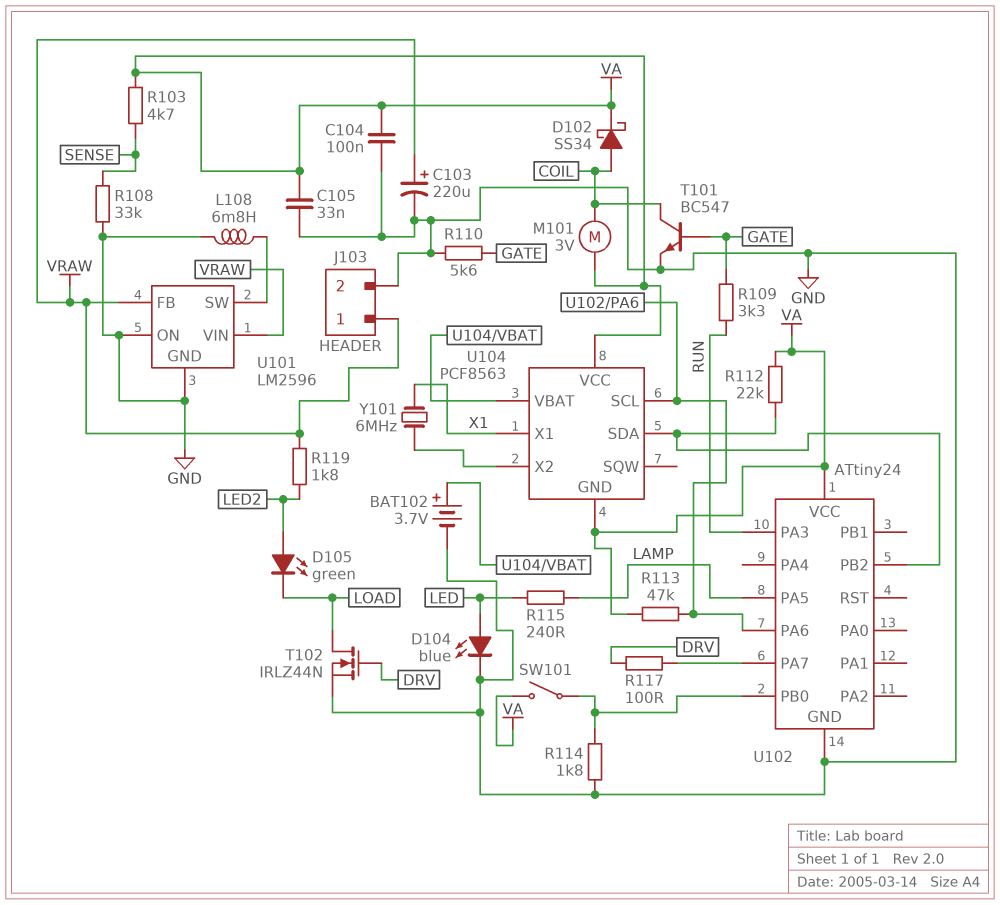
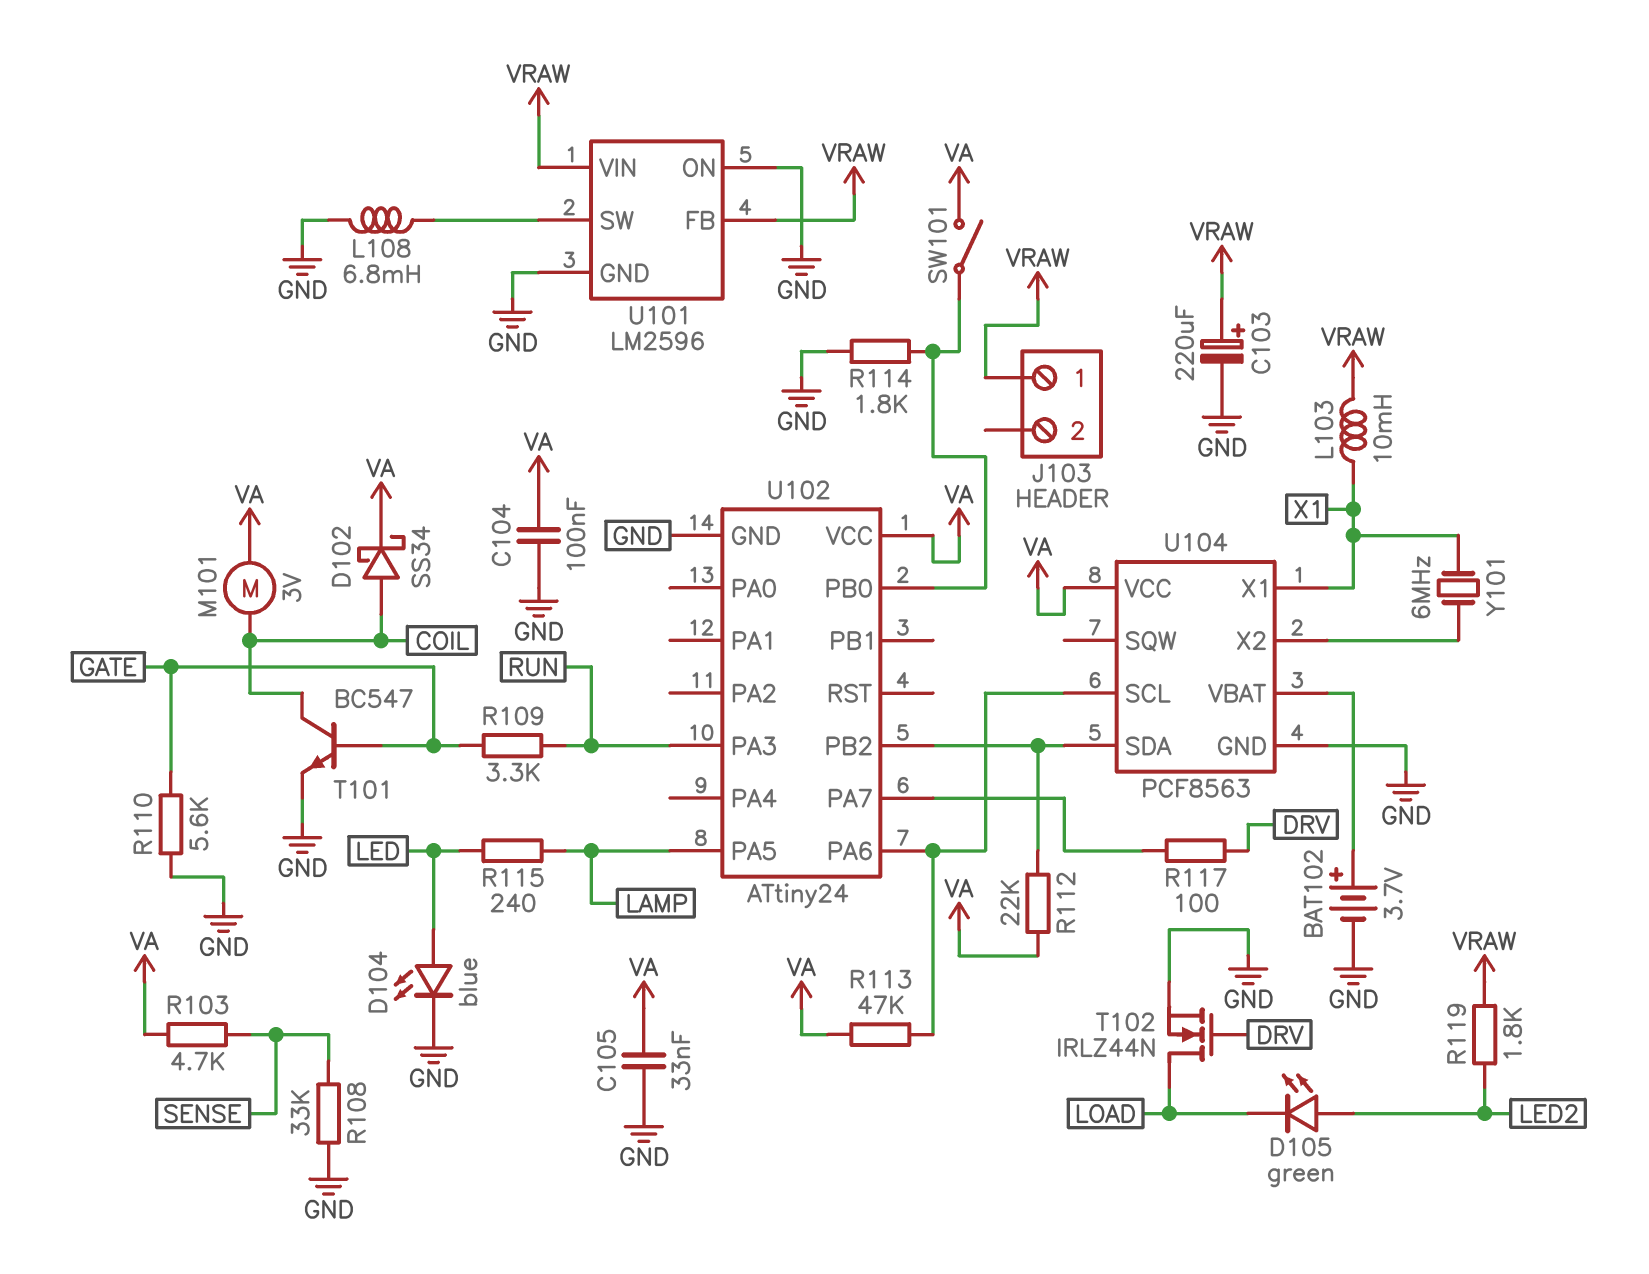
J103 pin 2: GND -> none
L103: none -> 10mH (VRAW, X1)
U104 pin GND: VA -> GND

